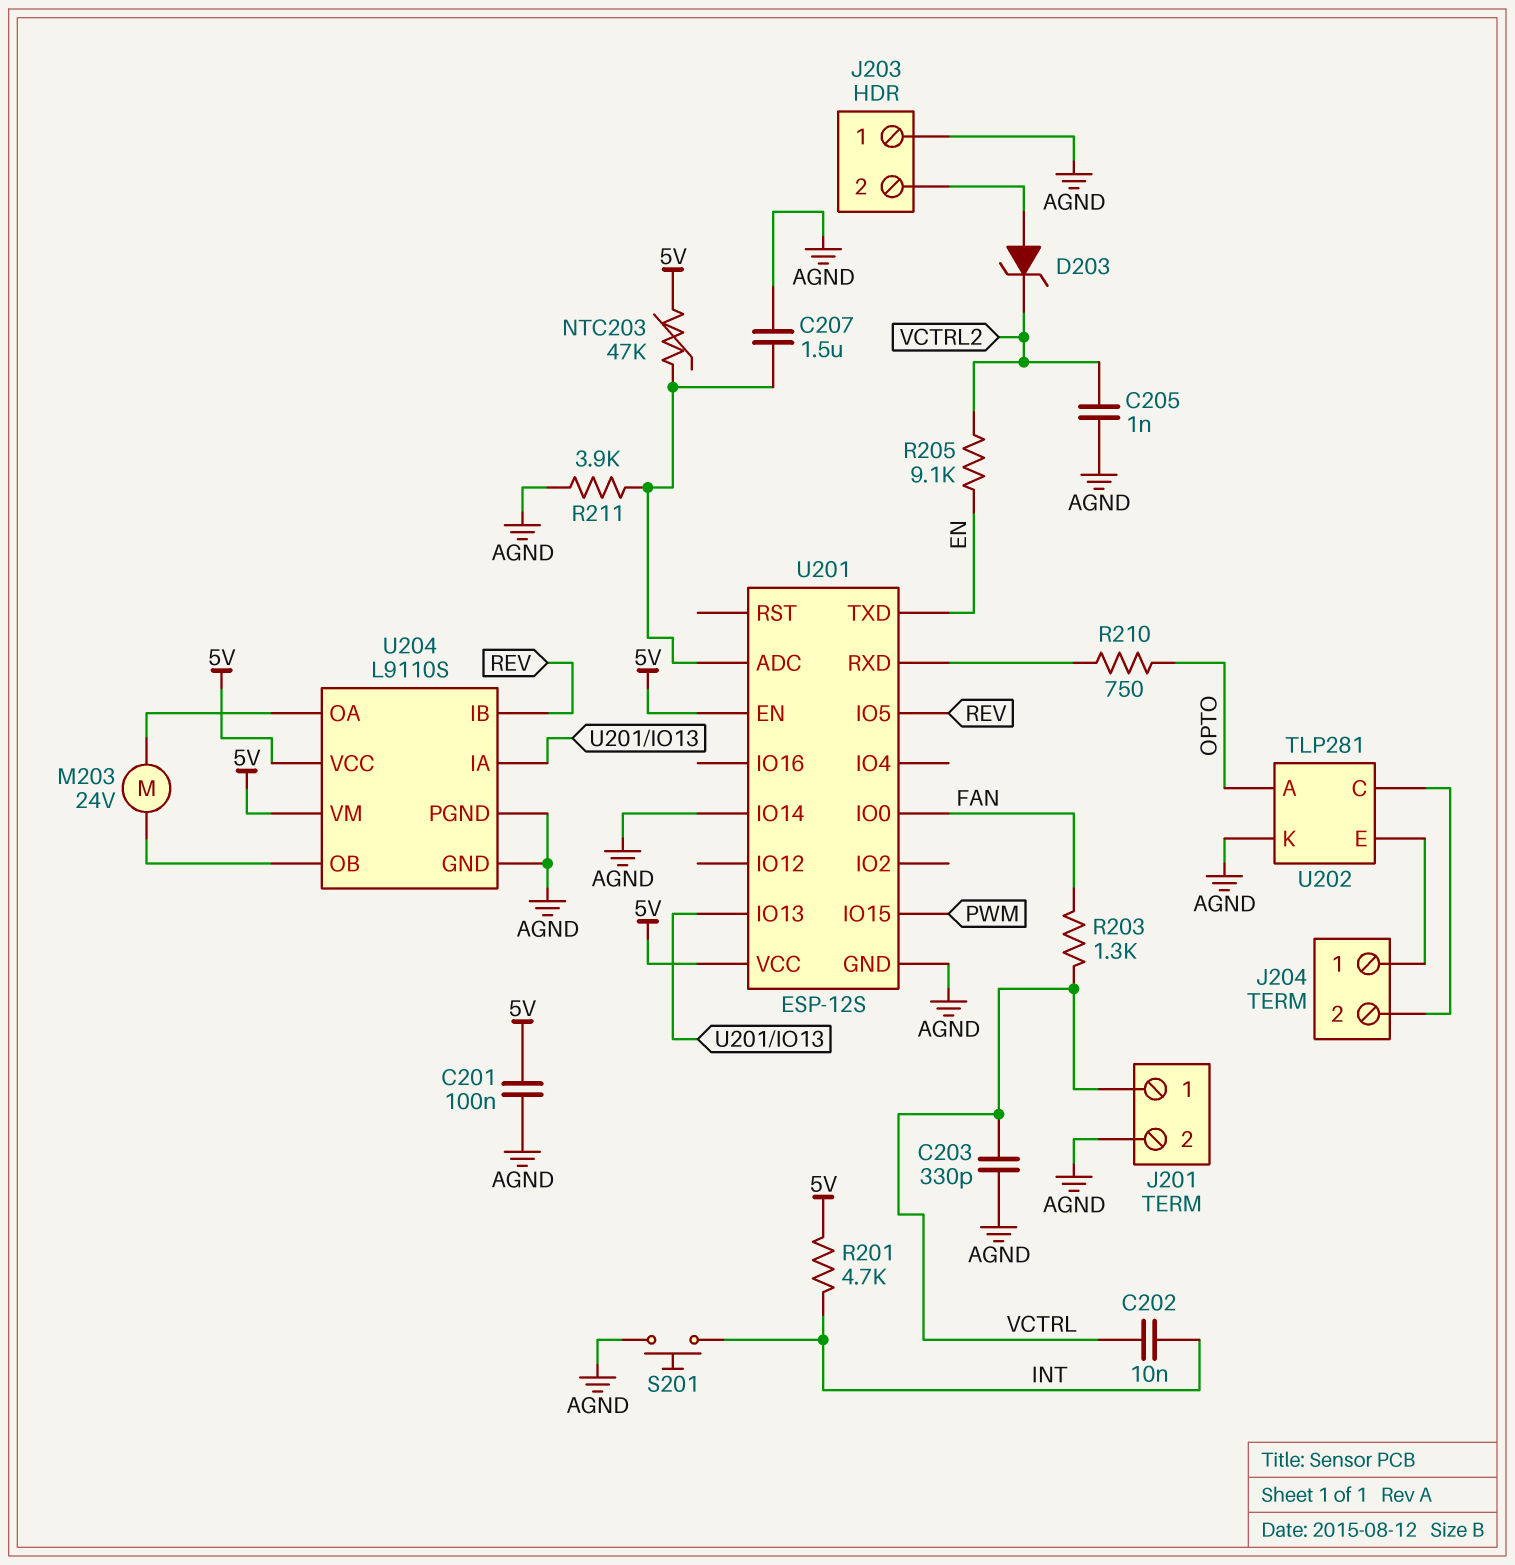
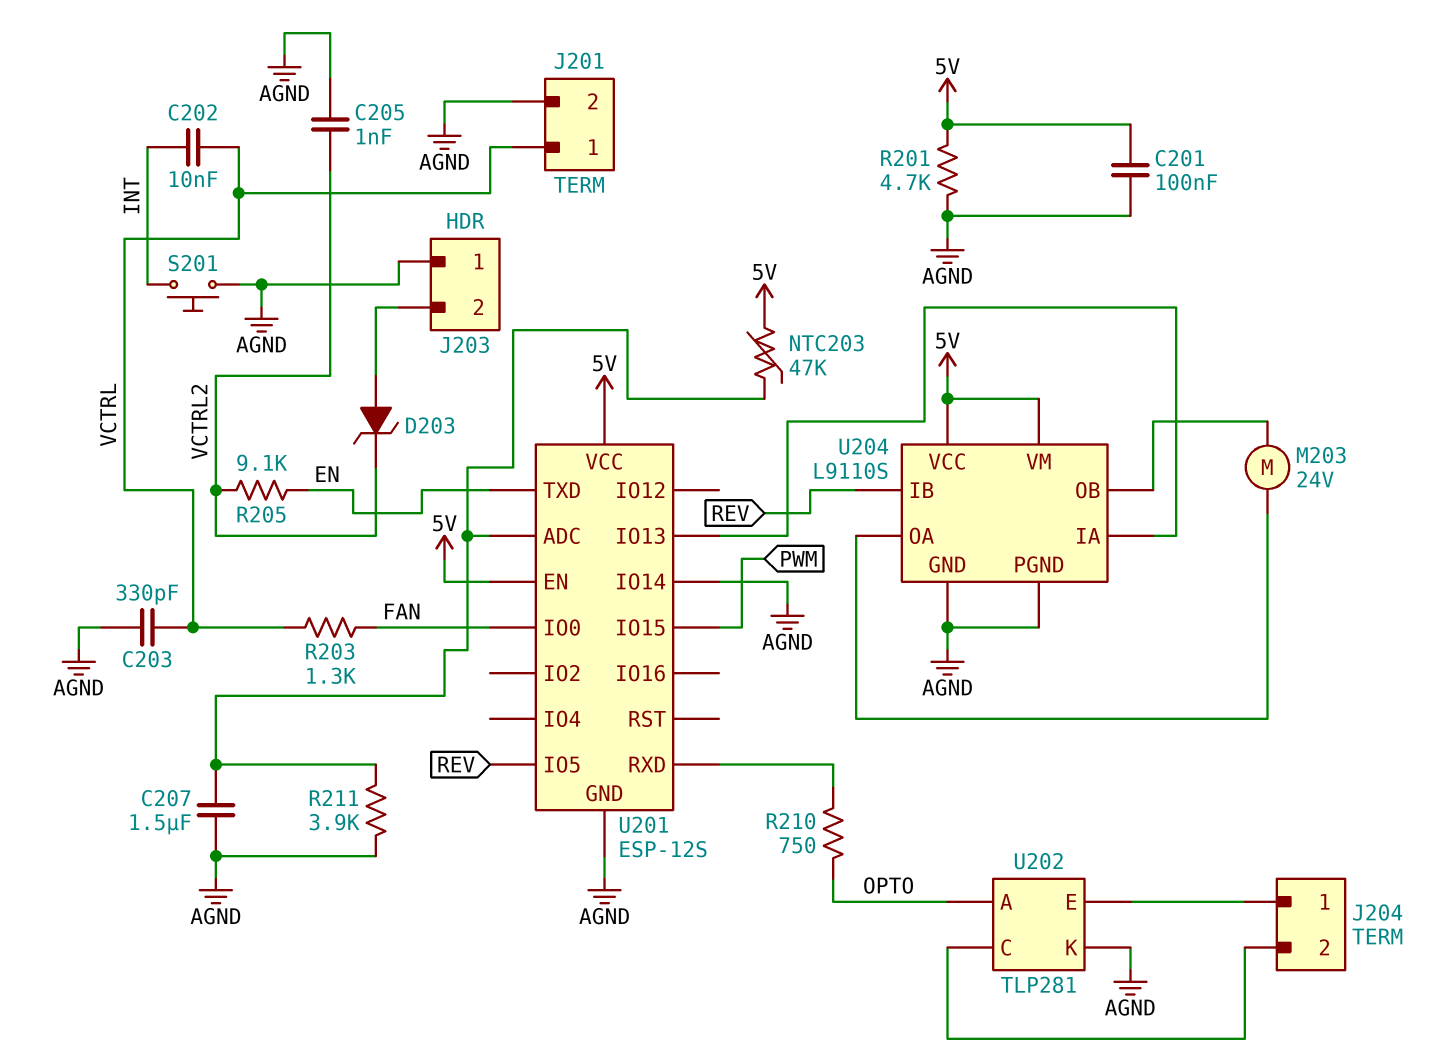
R201: 4.7k (5V, INT) -> 4.7k (5V, AGND)

